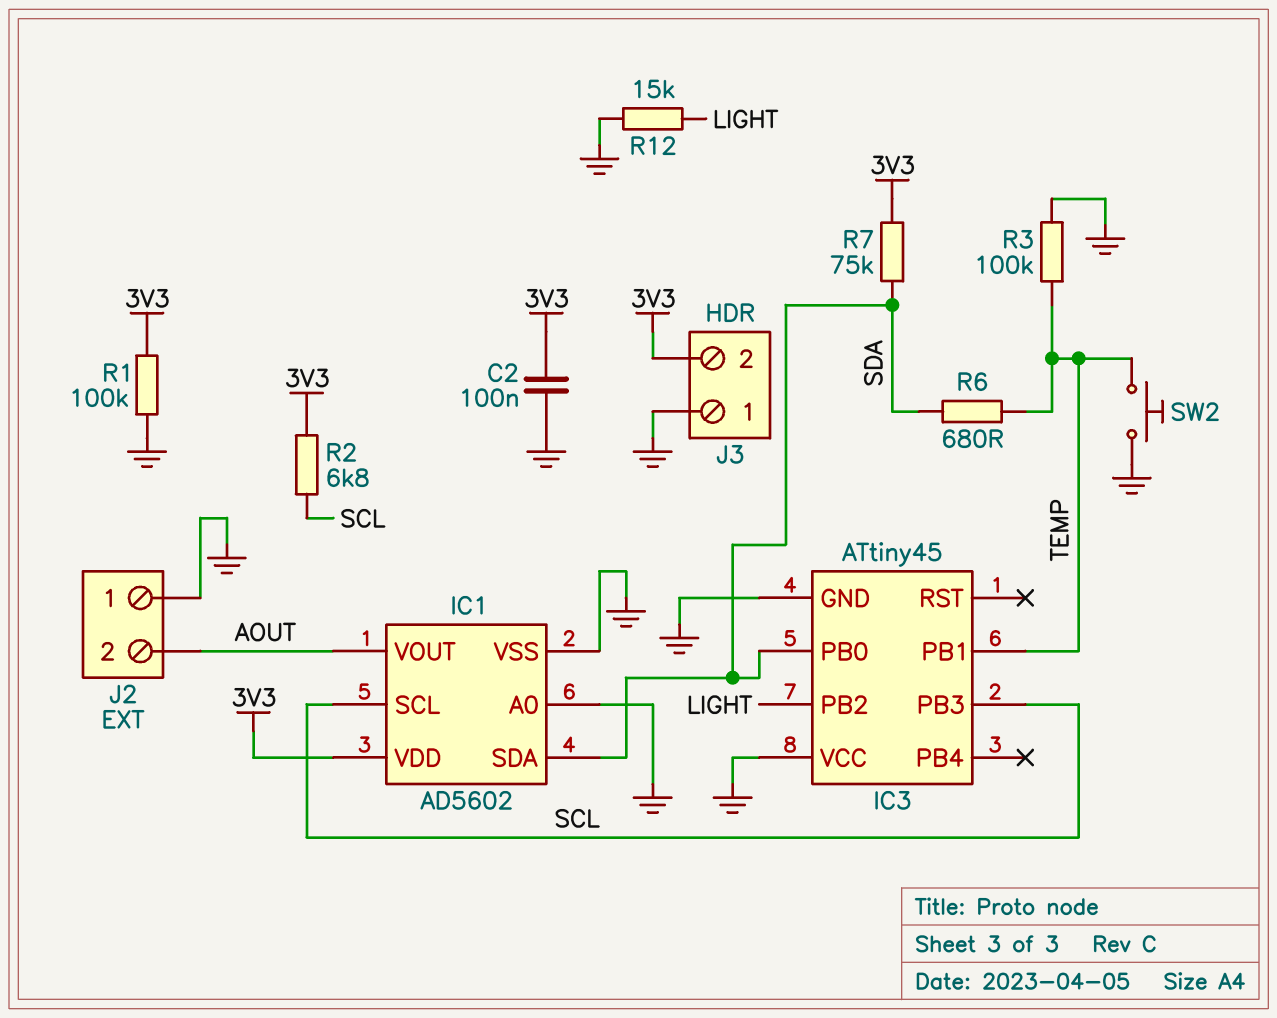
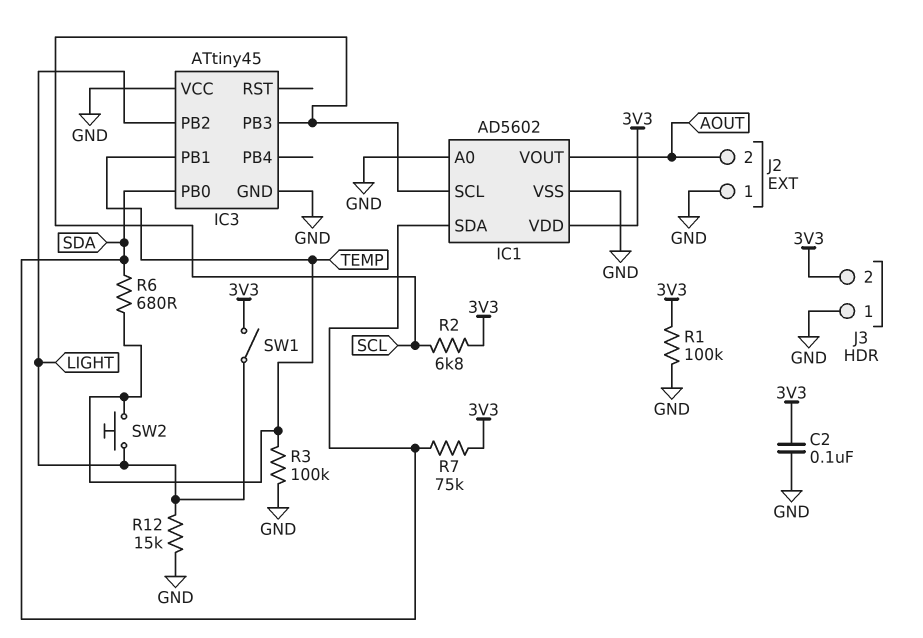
SW1: none -> switch (3V3, LIGHT)
SW2: button (GND, TEMP) -> button (LIGHT, TEMP)

